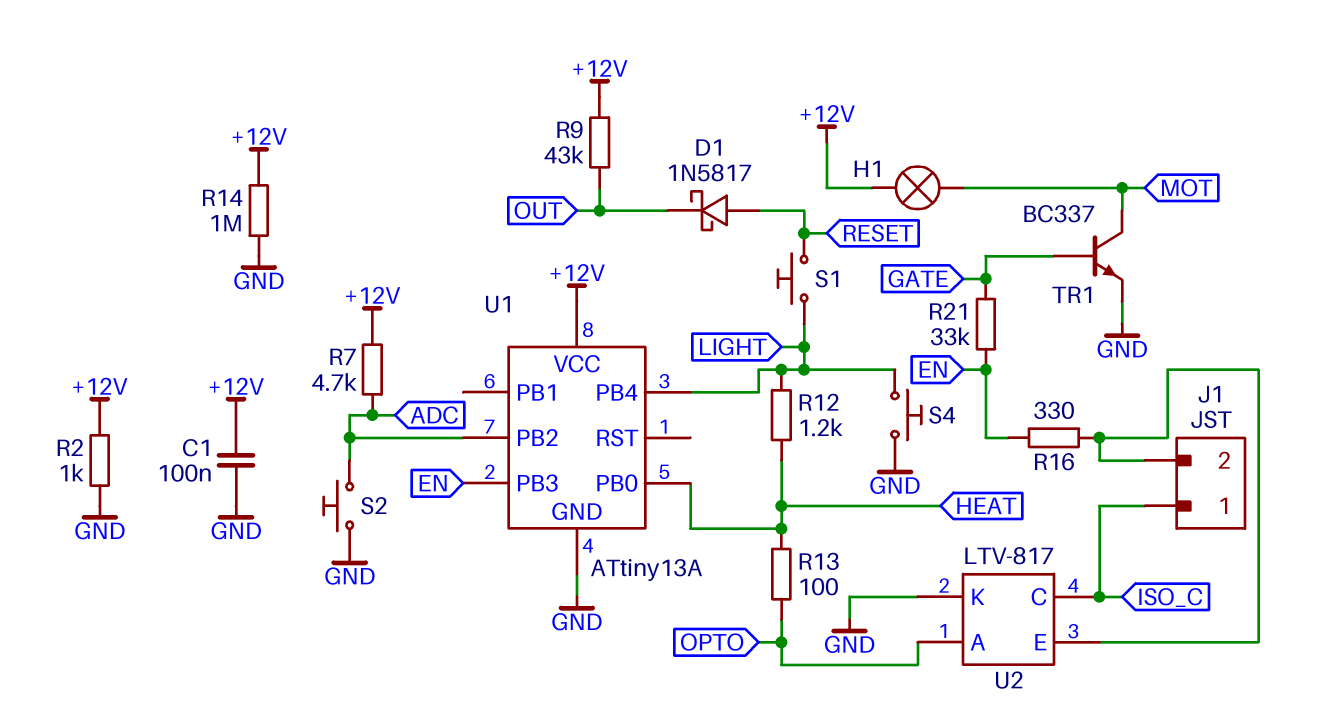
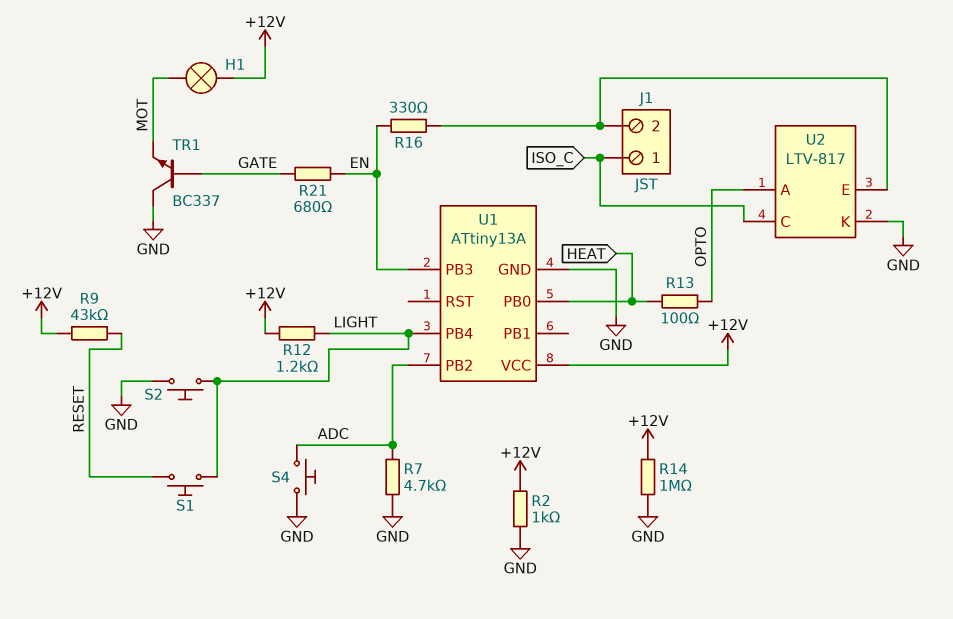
C1: 100nF (+12V, GND) -> none
D1: schottky 1N5817 (A RESET, K OUT) -> none
R7: 4.7k (+12V, ADC) -> 4.7k (ADC, GND)
R9: 43k (+12V, OUT) -> 43k (+12V, RESET)
R12: 1.2k (HEAT, LIGHT) -> 1.2k (+12V, LIGHT)
R21: 33k (EN, GATE) -> 680 (EN, GATE)
S2: button (ADC, GND) -> button (GND, LIGHT)
S4: button (GND, LIGHT) -> button (ADC, GND)
TR1: NPN BC337 (B GATE, C MOT, E GND) -> NPN BC337 (B GATE, C GND, E MOT)

